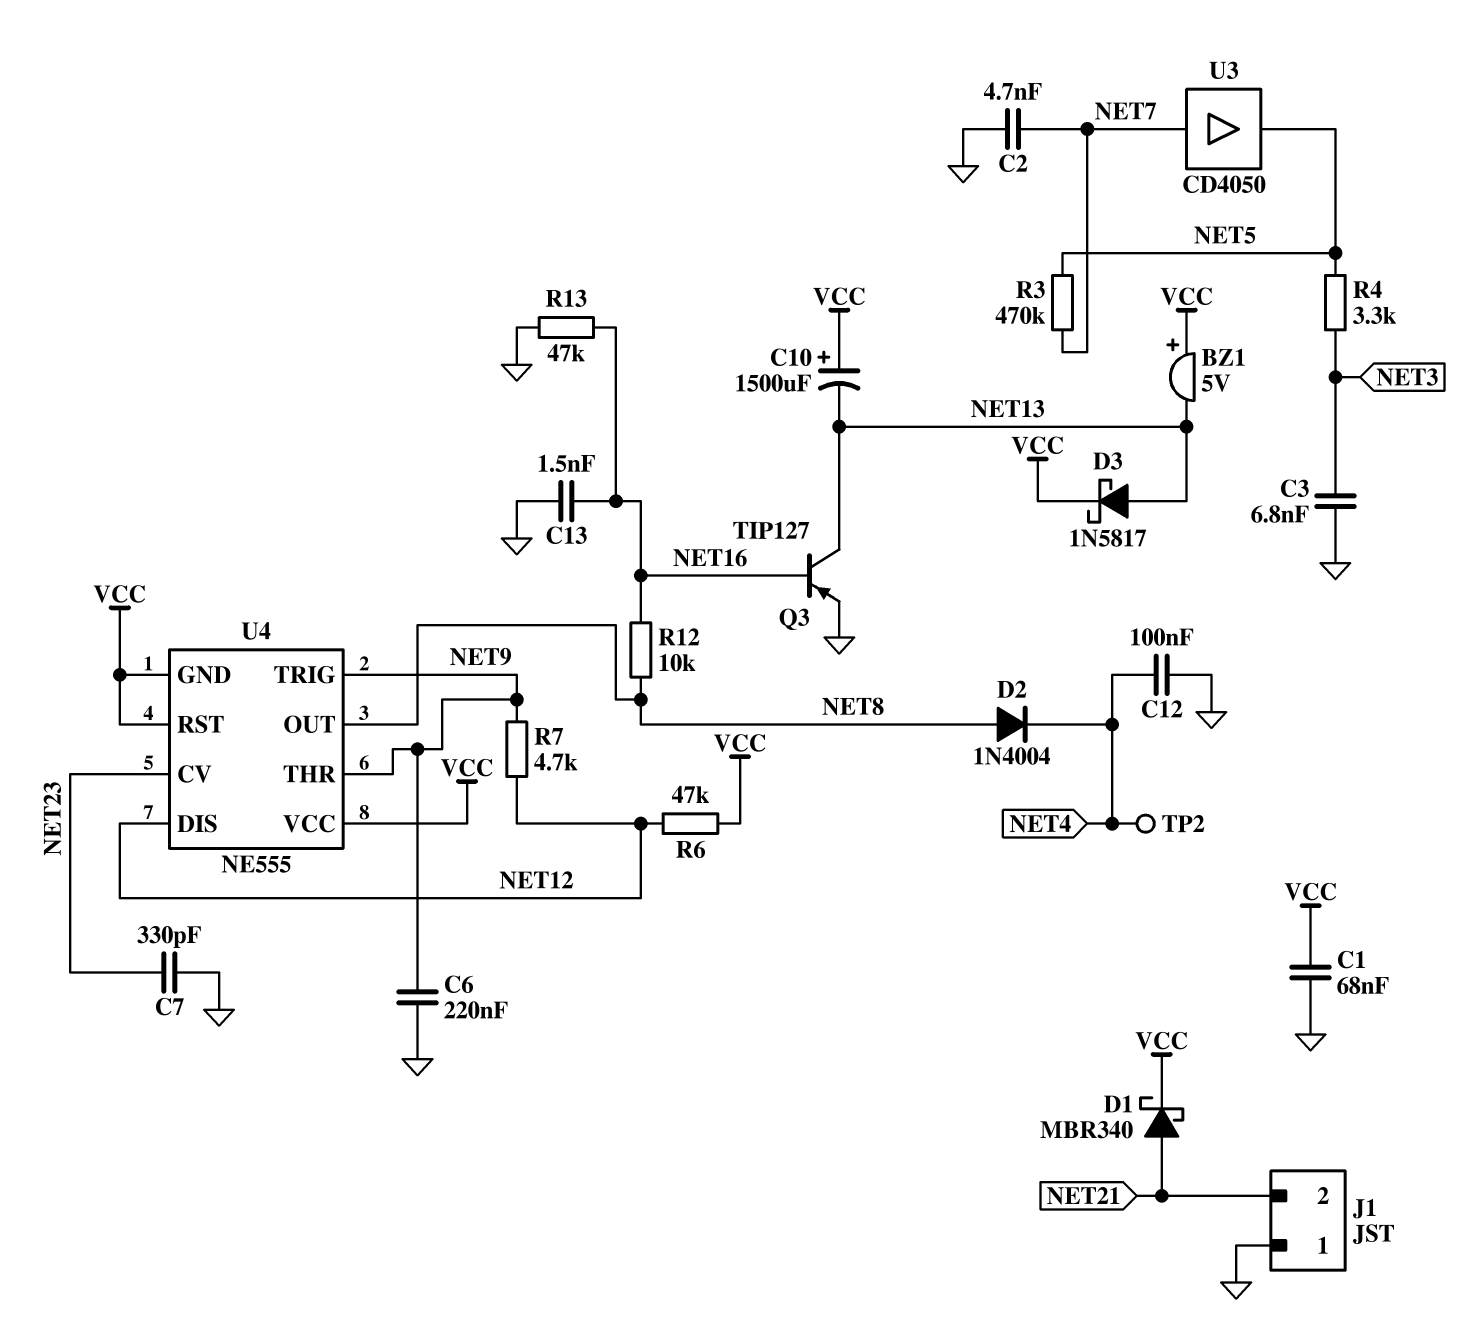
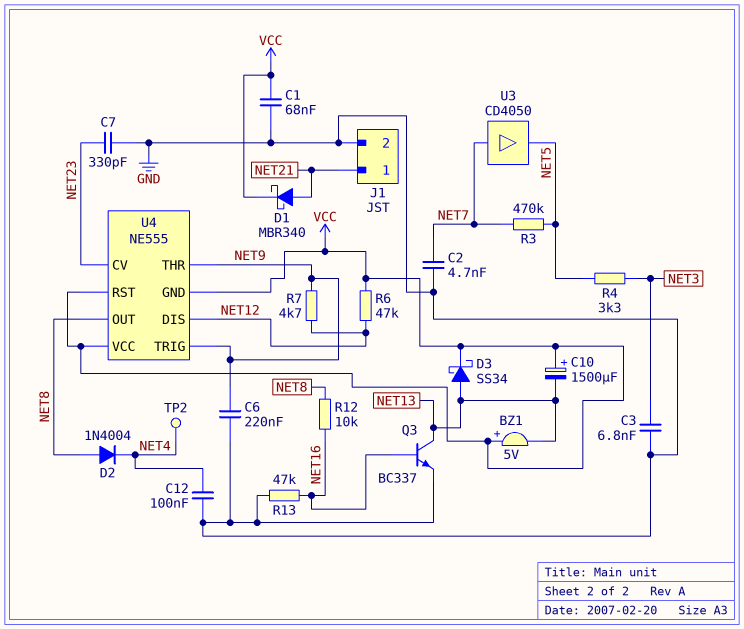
C13: 1.5nF (GND, NET16) -> none
D3: schottky 1N5817 (A NET13, K VCC) -> schottky SS34 (A NET13, K VCC)
J1 pin 1: GND -> NET21
J1 pin 2: NET21 -> GND
Q3: PNP TIP127 (B NET16, C NET13, E GND) -> NPN BC337 (B NET16, C NET13, E GND)

